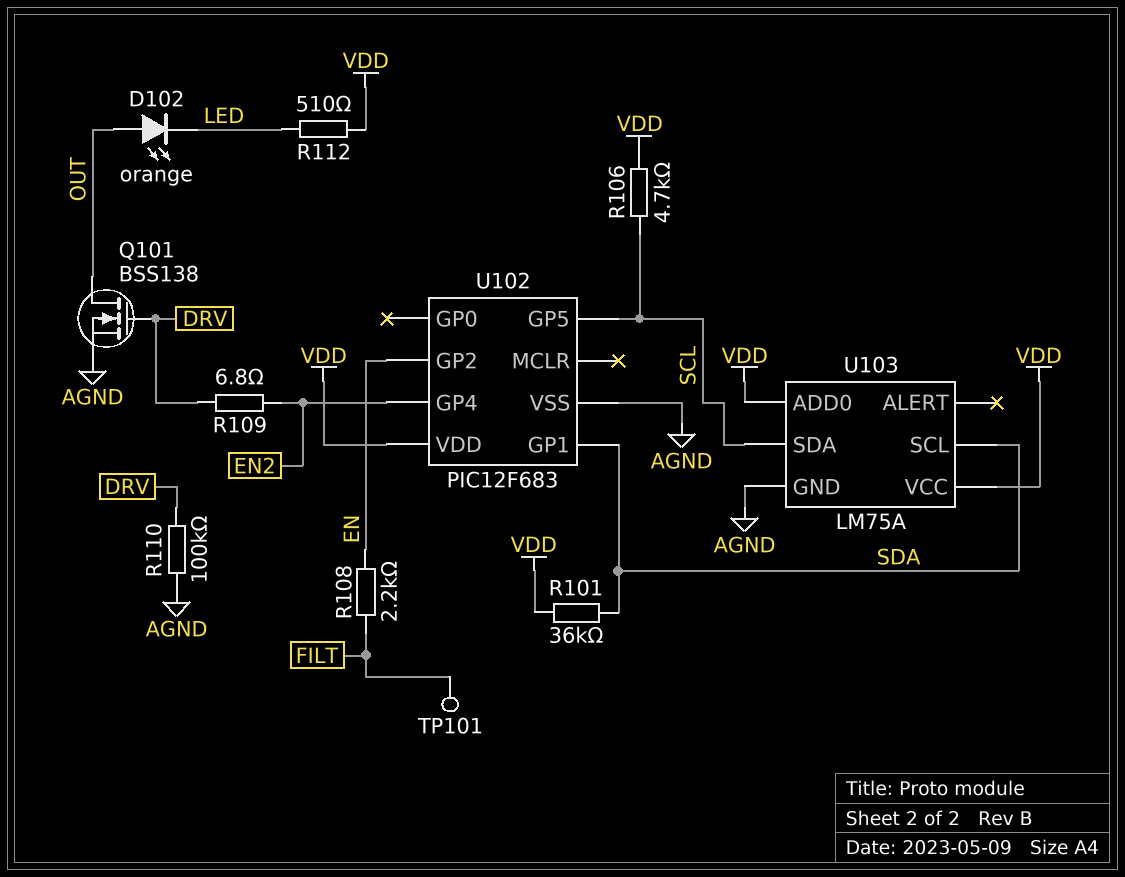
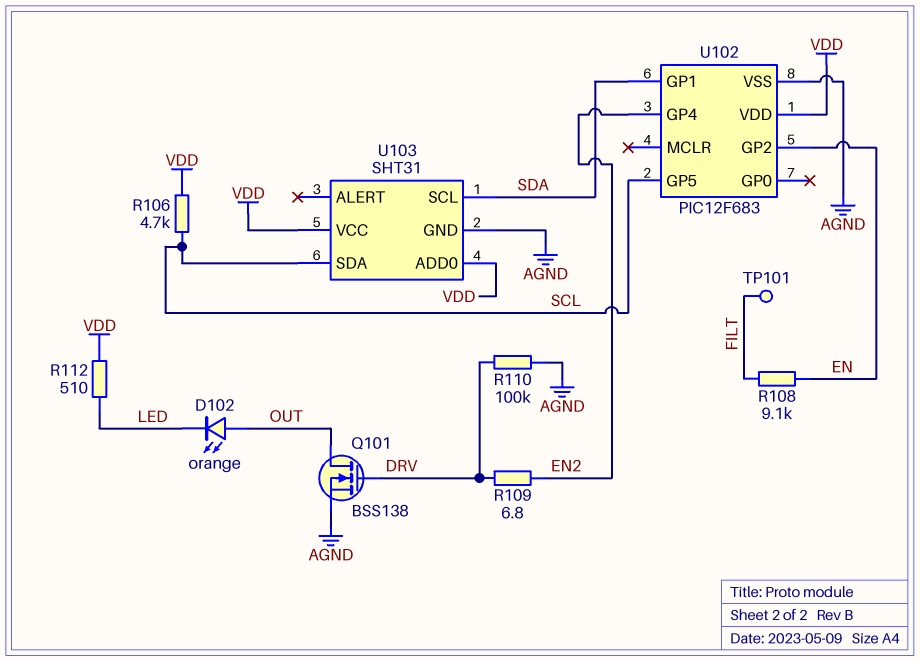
R101: 36k (SDA, VDD) -> none
R108: 2.2k (EN, FILT) -> 9.1k (EN, FILT)
U103: LM75A -> SHT31

